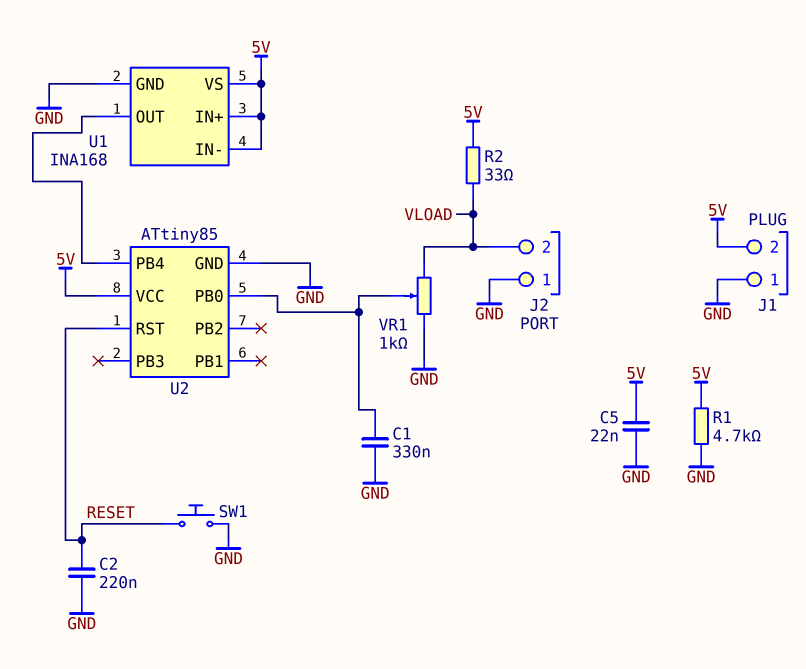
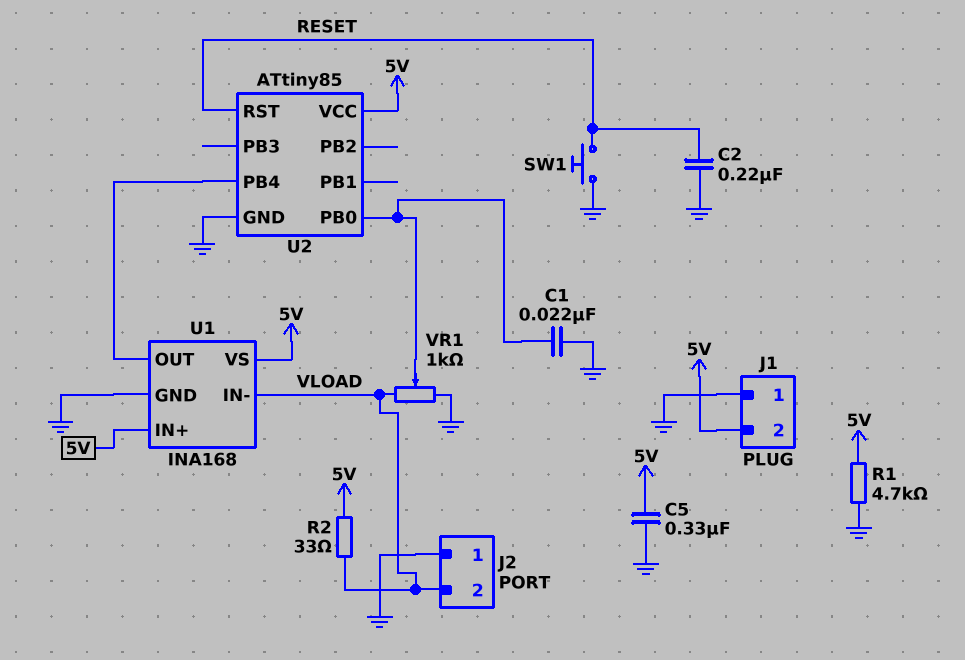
C1: 330nF (GND, U2/PB0) -> 22nF (GND, U2/PB0)
C5: 22nF (5V, GND) -> 330nF (5V, GND)
U1 pin IN-: 5V -> VLOAD

